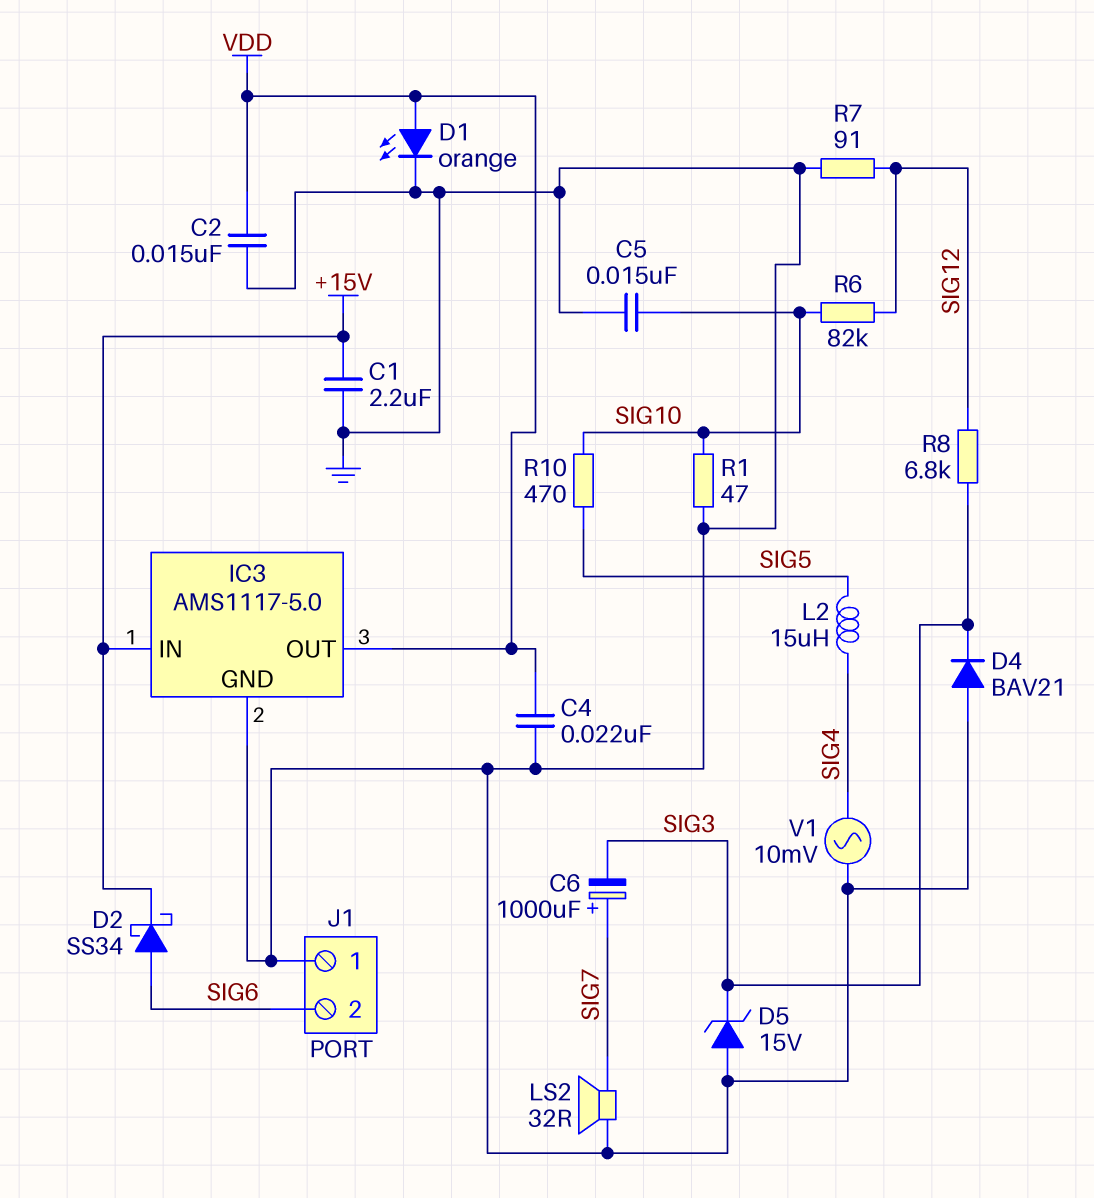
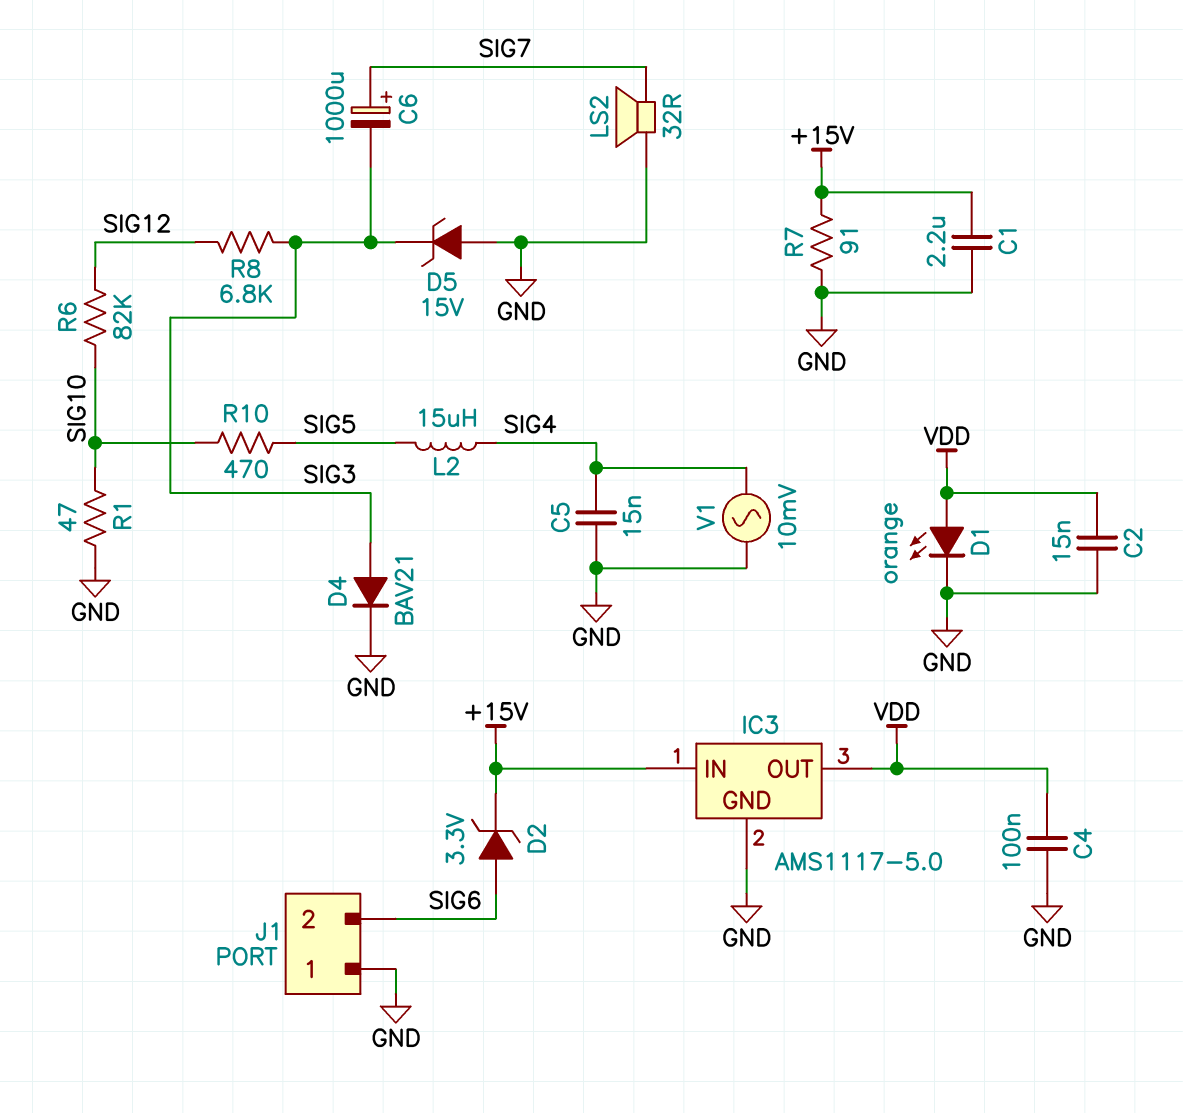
C4: 22nF (GND, VDD) -> 100nF (GND, VDD)
C5: 15nF (GND, SIG10) -> 15nF (GND, SIG4)
D2: schottky SS34 (A SIG6, K +15V) -> zener 3.3V (A SIG6, K +15V)
D4: diode BAV21 (A GND, K SIG3) -> diode BAV21 (A SIG3, K GND)
R7: 91 (GND, SIG12) -> 91 (+15V, GND)

